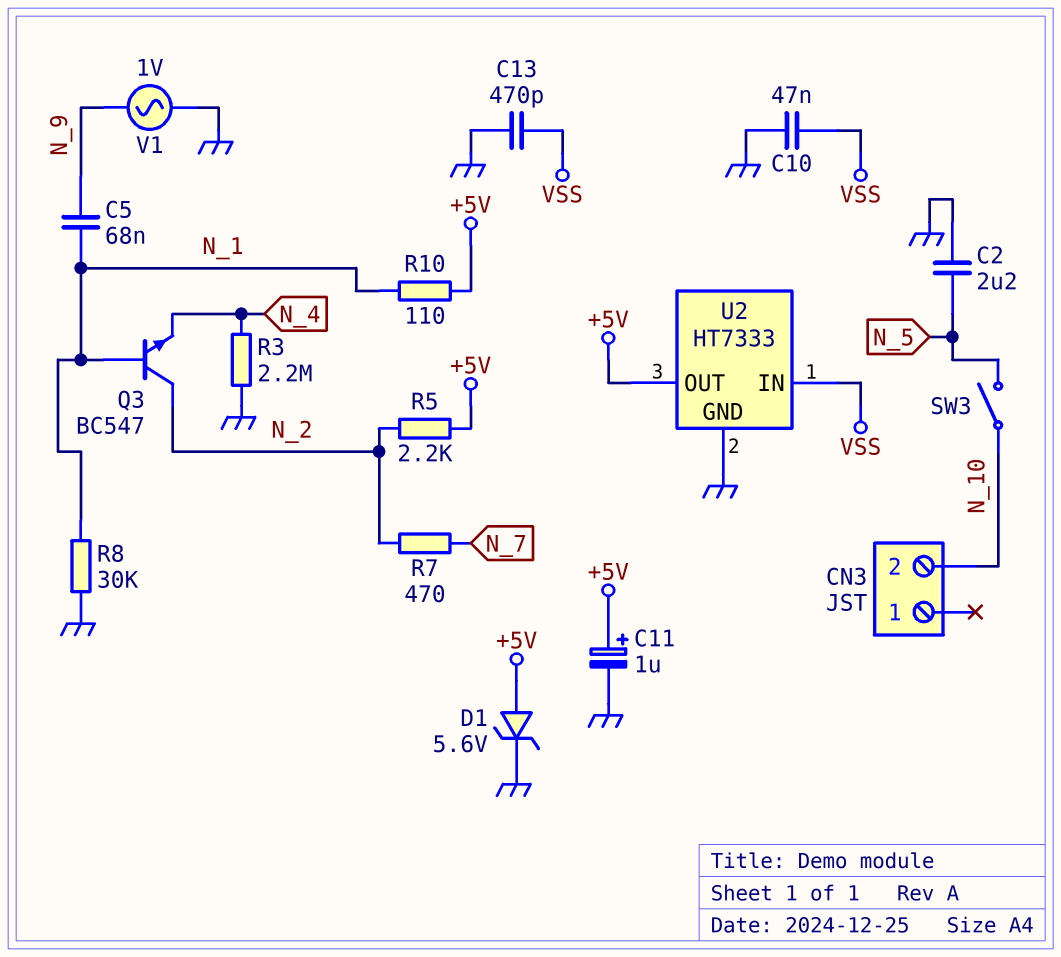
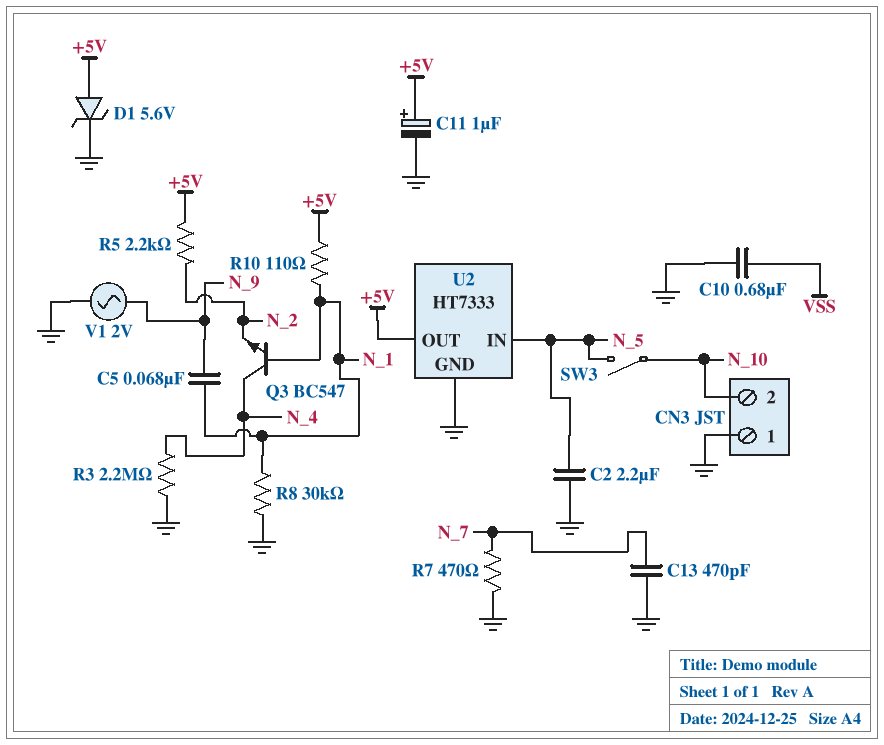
C10: 47nF (GND, VSS) -> 680nF (GND, VSS)
C13: 470pF (GND, VSS) -> 470pF (GND, N_7)
CN3 pin 1: none -> GND
Q3: NPN BC547 (B N_1, C N_2, E N_4) -> NPN BC547 (B N_1, C N_4, E N_2)
R7: 470 (N_2, N_7) -> 470 (GND, N_7)
U2 pin IN: VSS -> N_5
V1: AC 1V (GND, N_9) -> AC 2V (GND, N_9)

